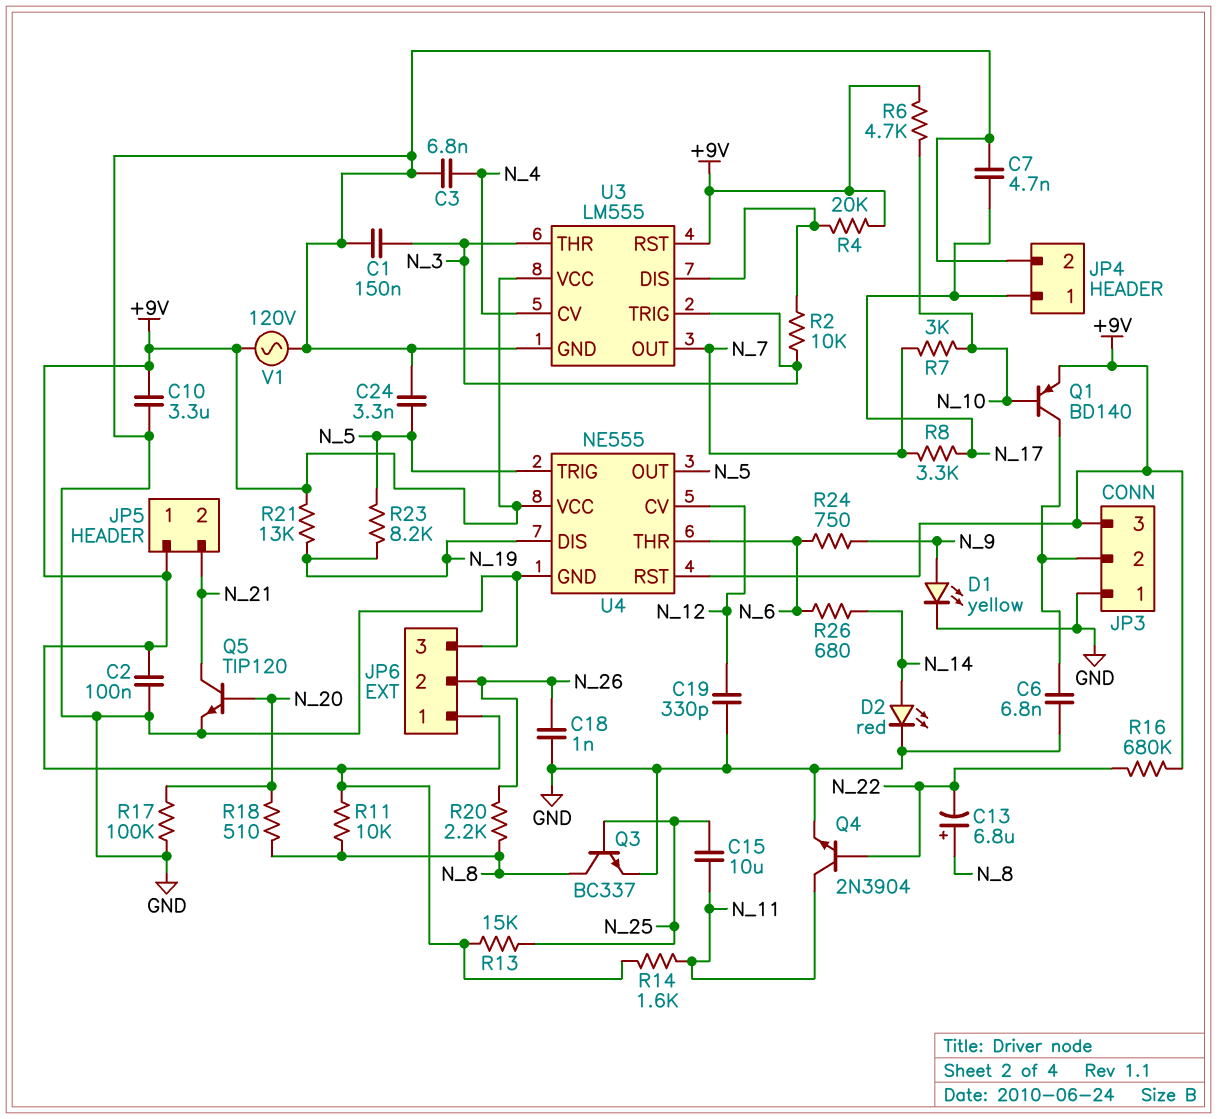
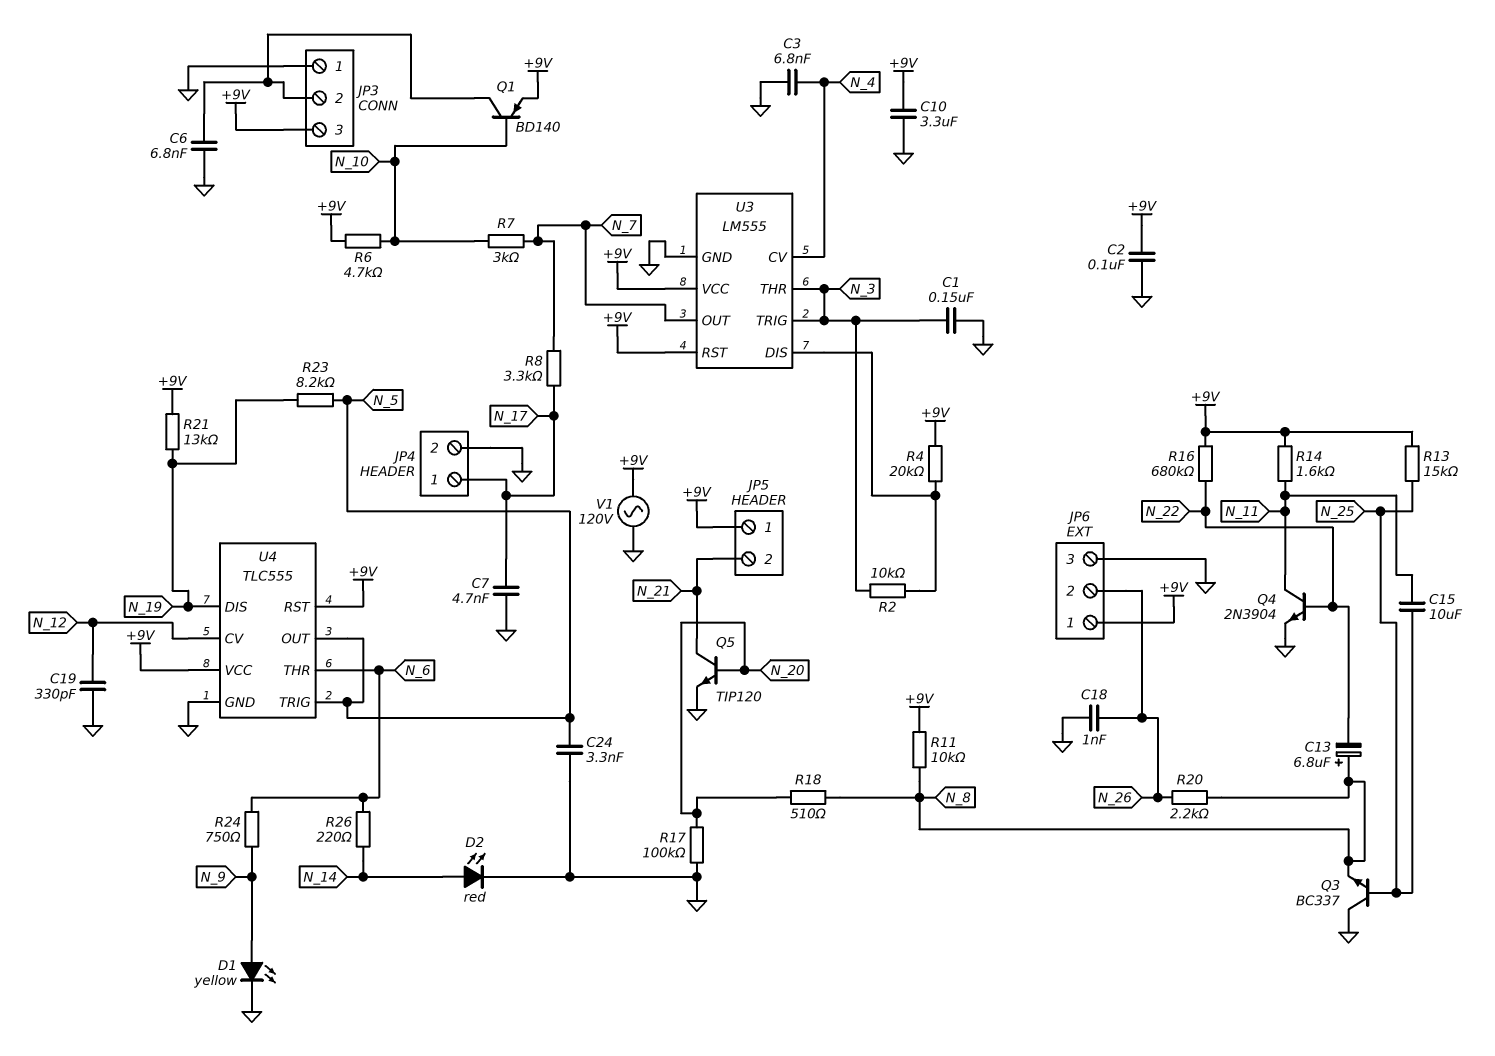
Q3: NPN BC337 (B N_25, C N_8, E GND) -> NPN BC337 (B N_25, C GND, E N_8)
R26: 680 (N_6, N_14) -> 220 (N_6, N_14)
U4: NE555 -> TLC555

